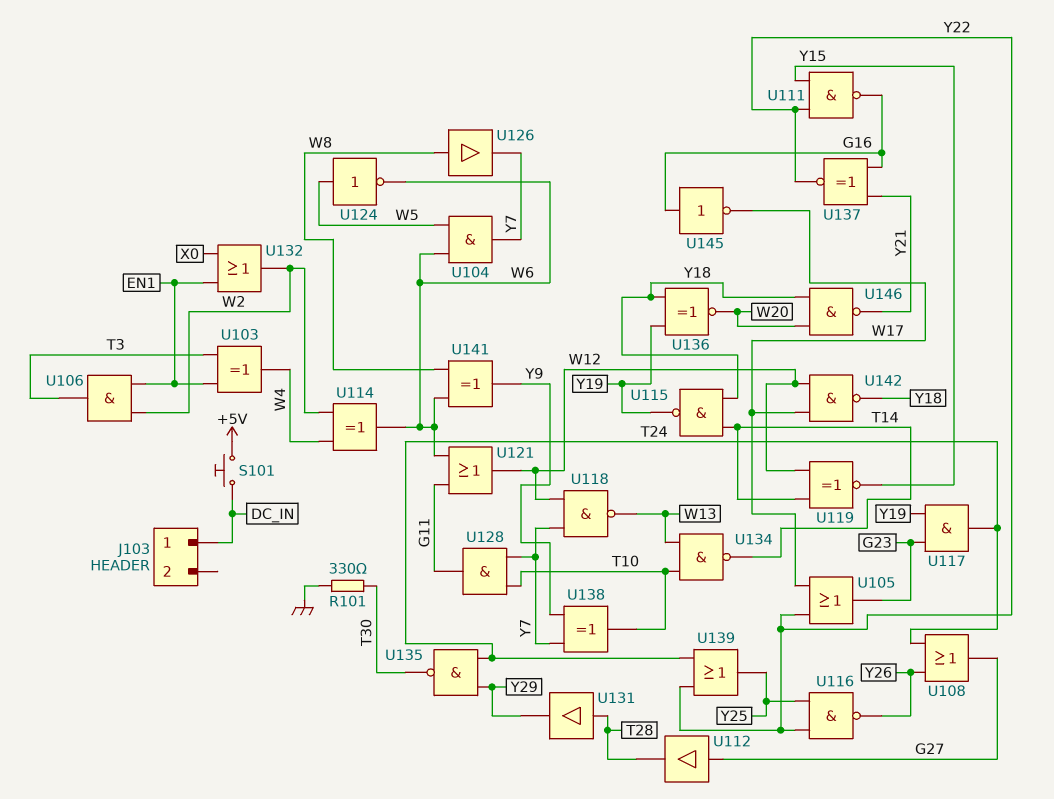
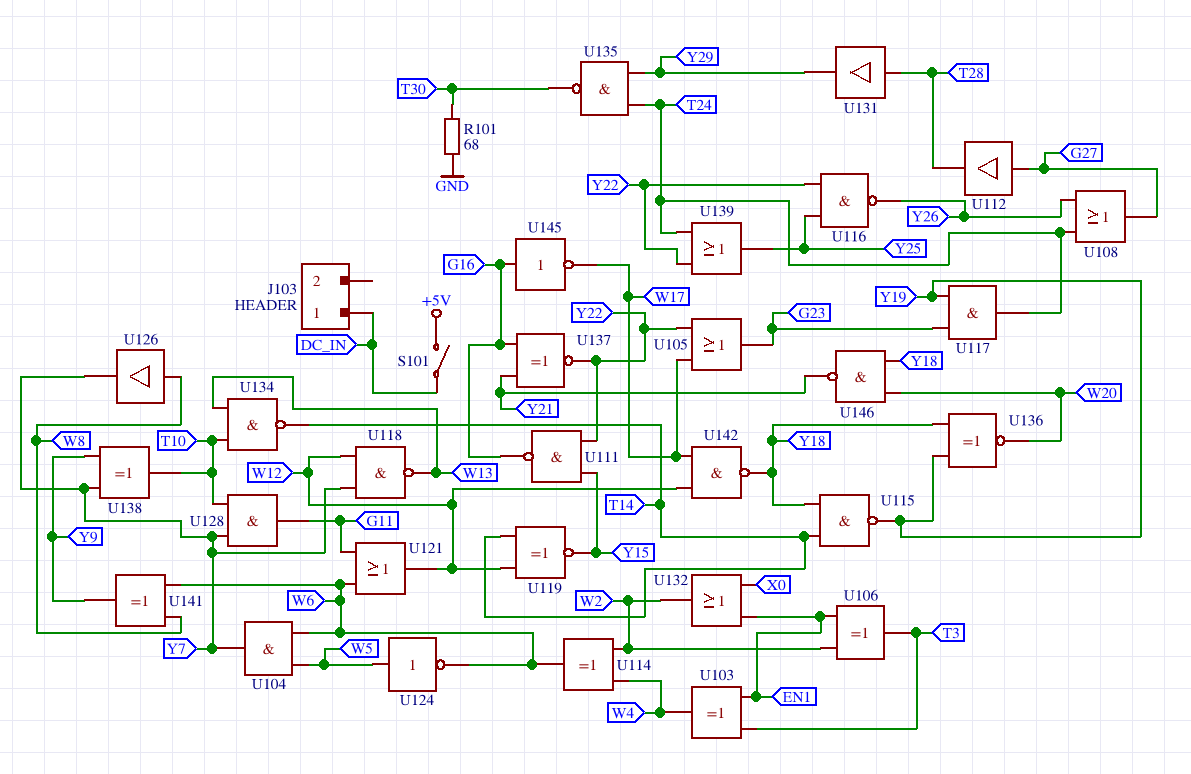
R101: 330 (GND, T30) -> 68 (GND, T30)
S101: button (+5V, DC_IN) -> switch (+5V, DC_IN)
U106: AND (in EN1, in W2, out T3) -> XOR (in EN1, in W2, out T3)

